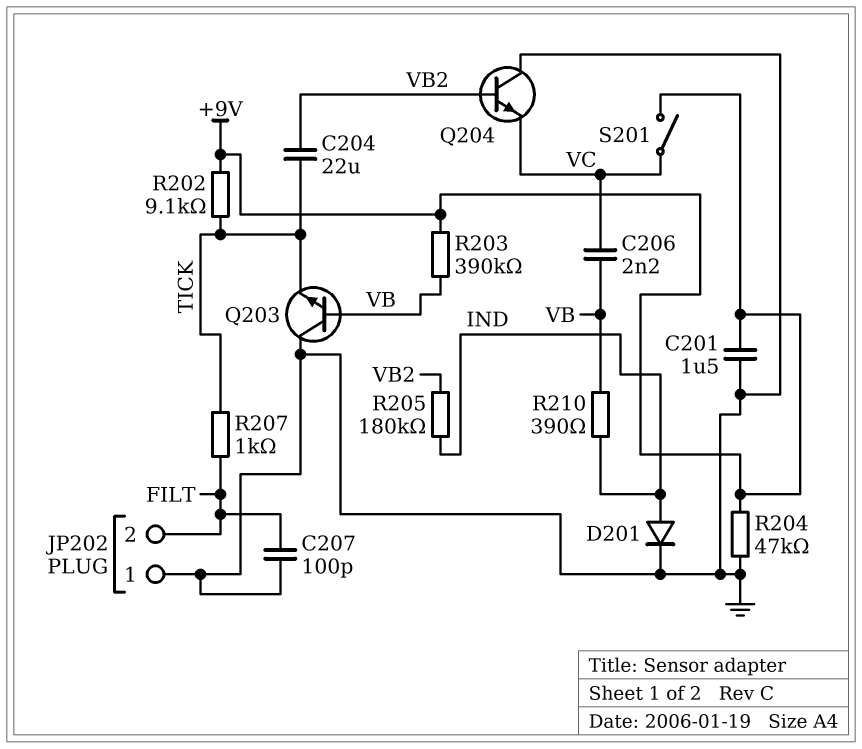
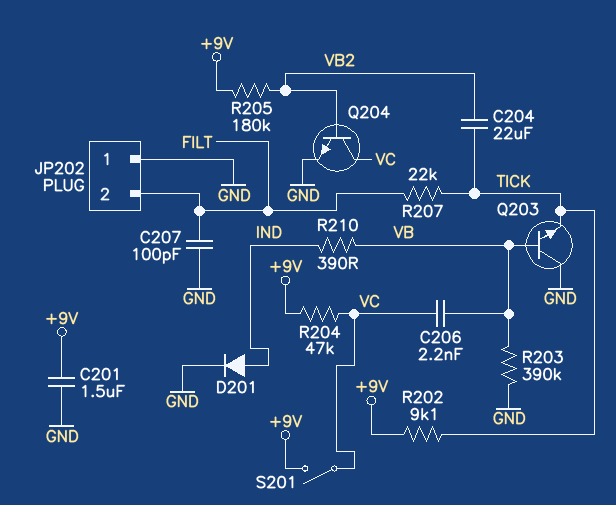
Q204: NPN (B VB2, C GND, E VC) -> NPN (B VB2, C VC, E GND)
R203: 390k (+9V, VB) -> 390k (GND, VB)
R204: 47k (+9V, GND) -> 47k (+9V, VC)
R205: 180k (IND, VB2) -> 180k (+9V, VB2)
R207: 1k (FILT, TICK) -> 22k (FILT, TICK)

